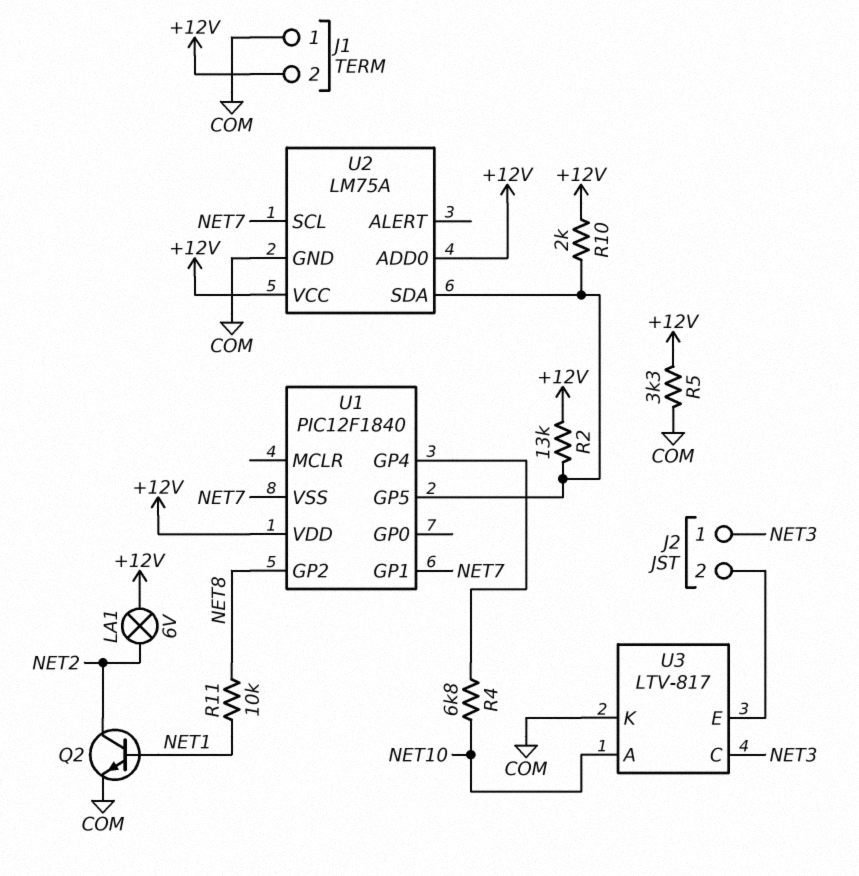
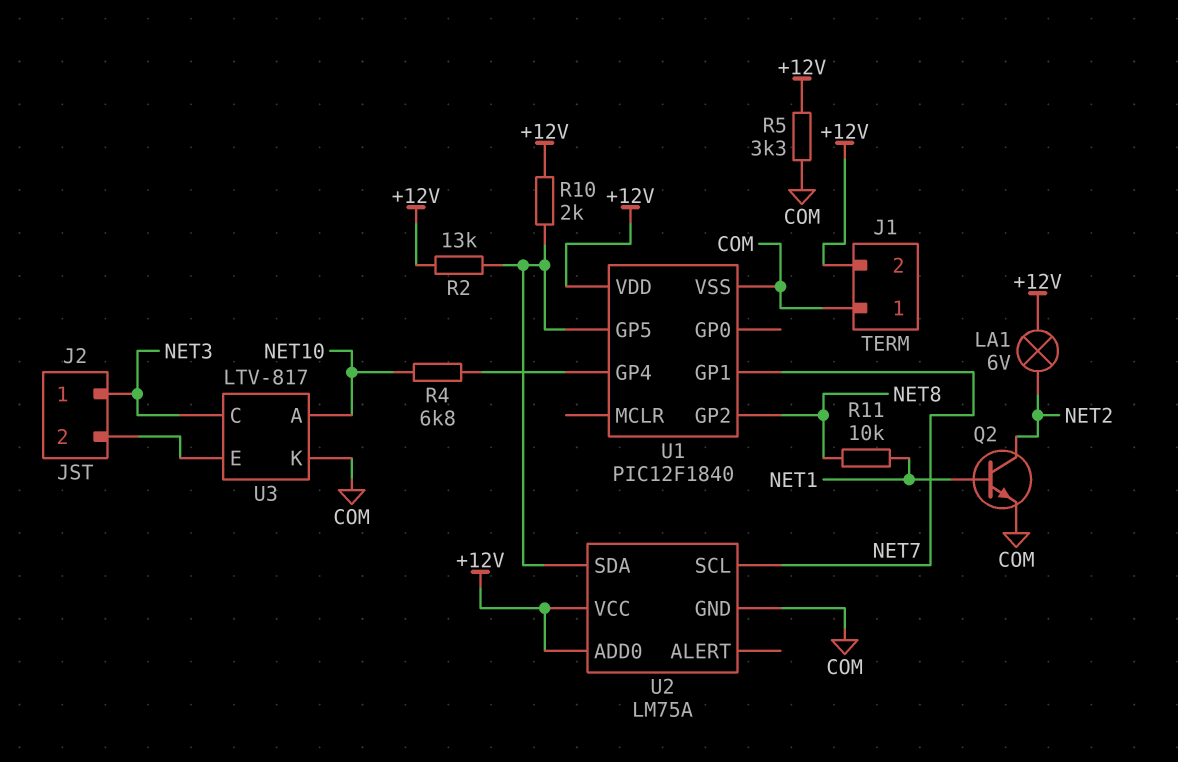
U1 pin VSS: NET7 -> COM

